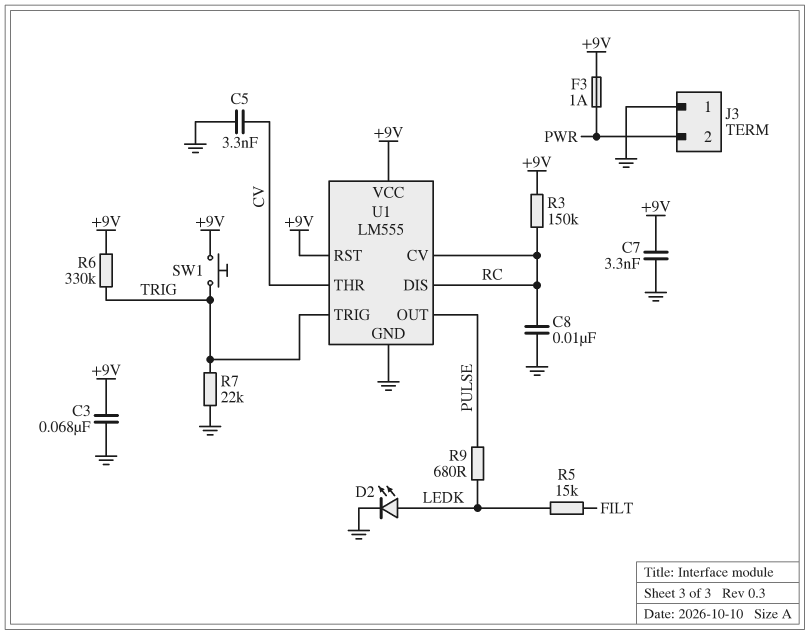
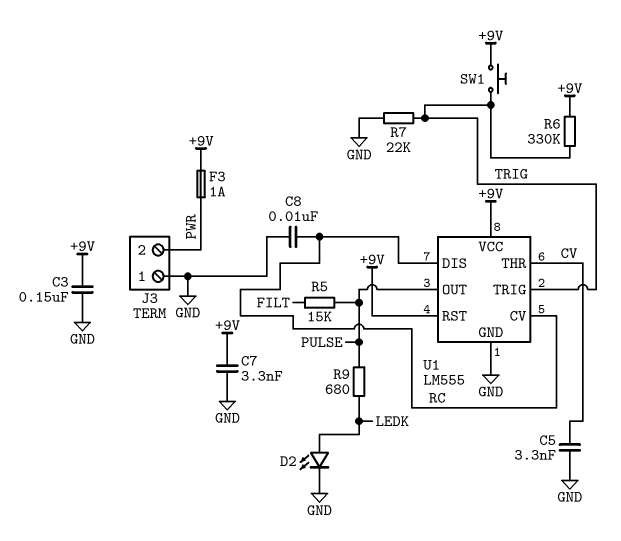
C3: 68nF (+9V, GND) -> 150nF (+9V, GND)
R3: 150k (+9V, RC) -> none
R5: 15k (FILT, LEDK) -> 15k (FILT, PULSE)

